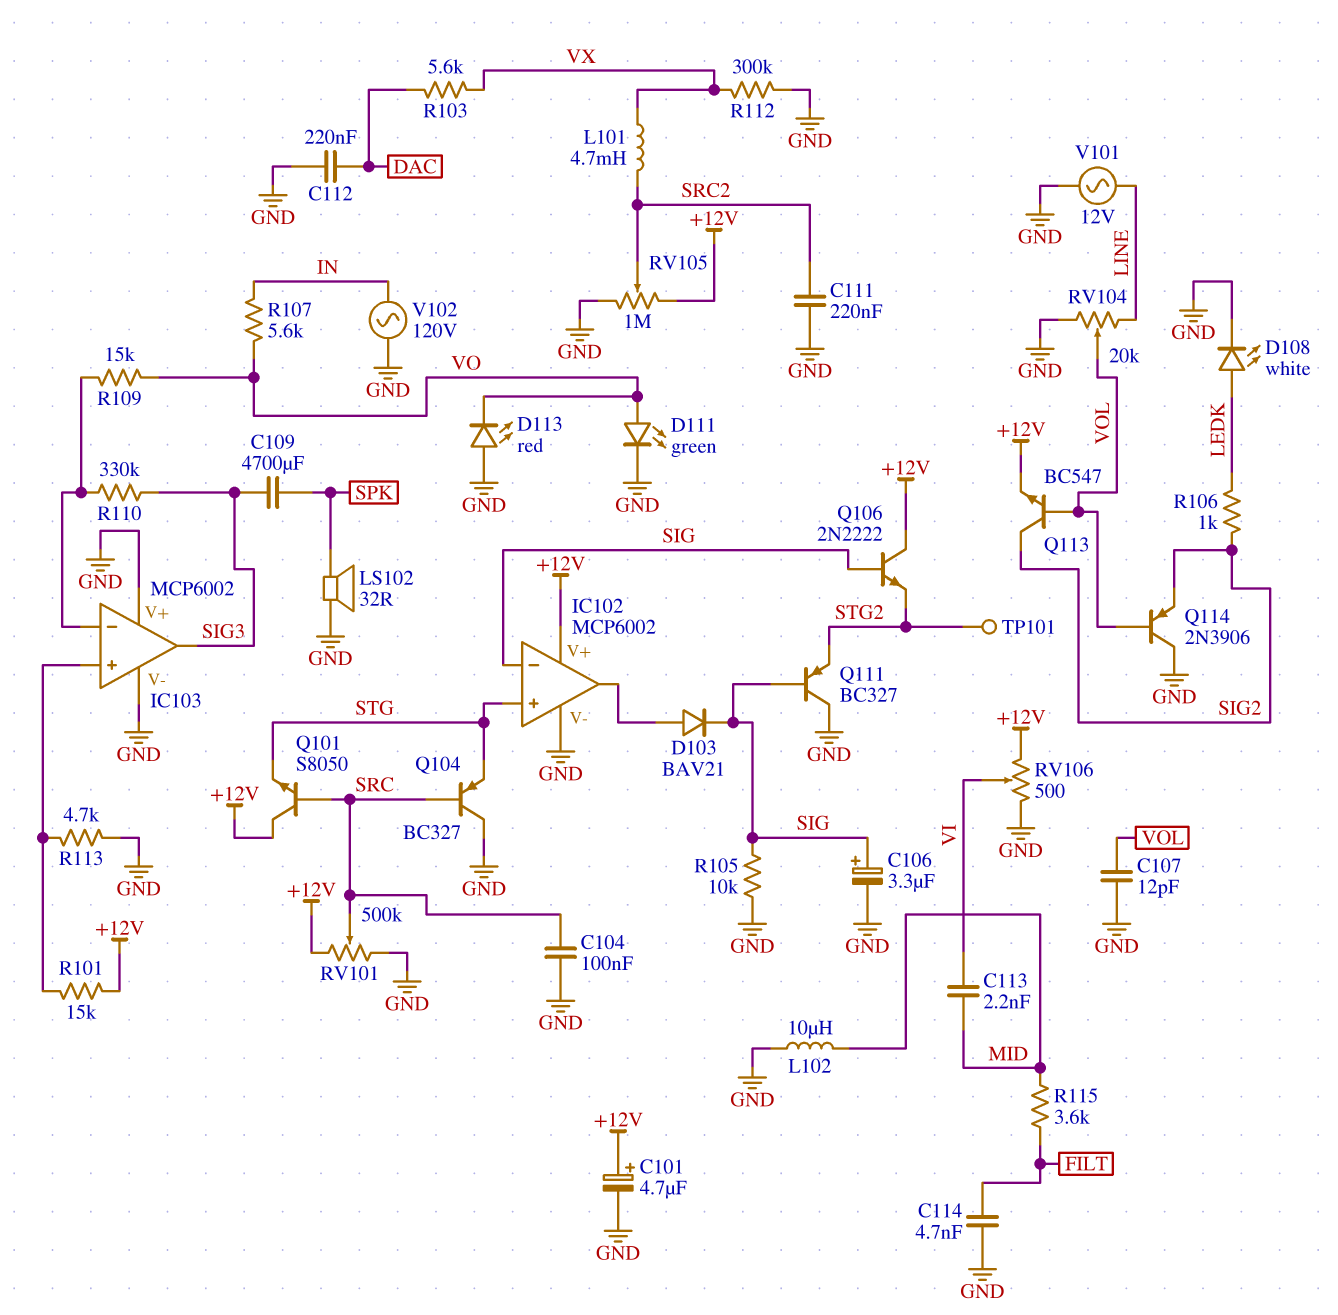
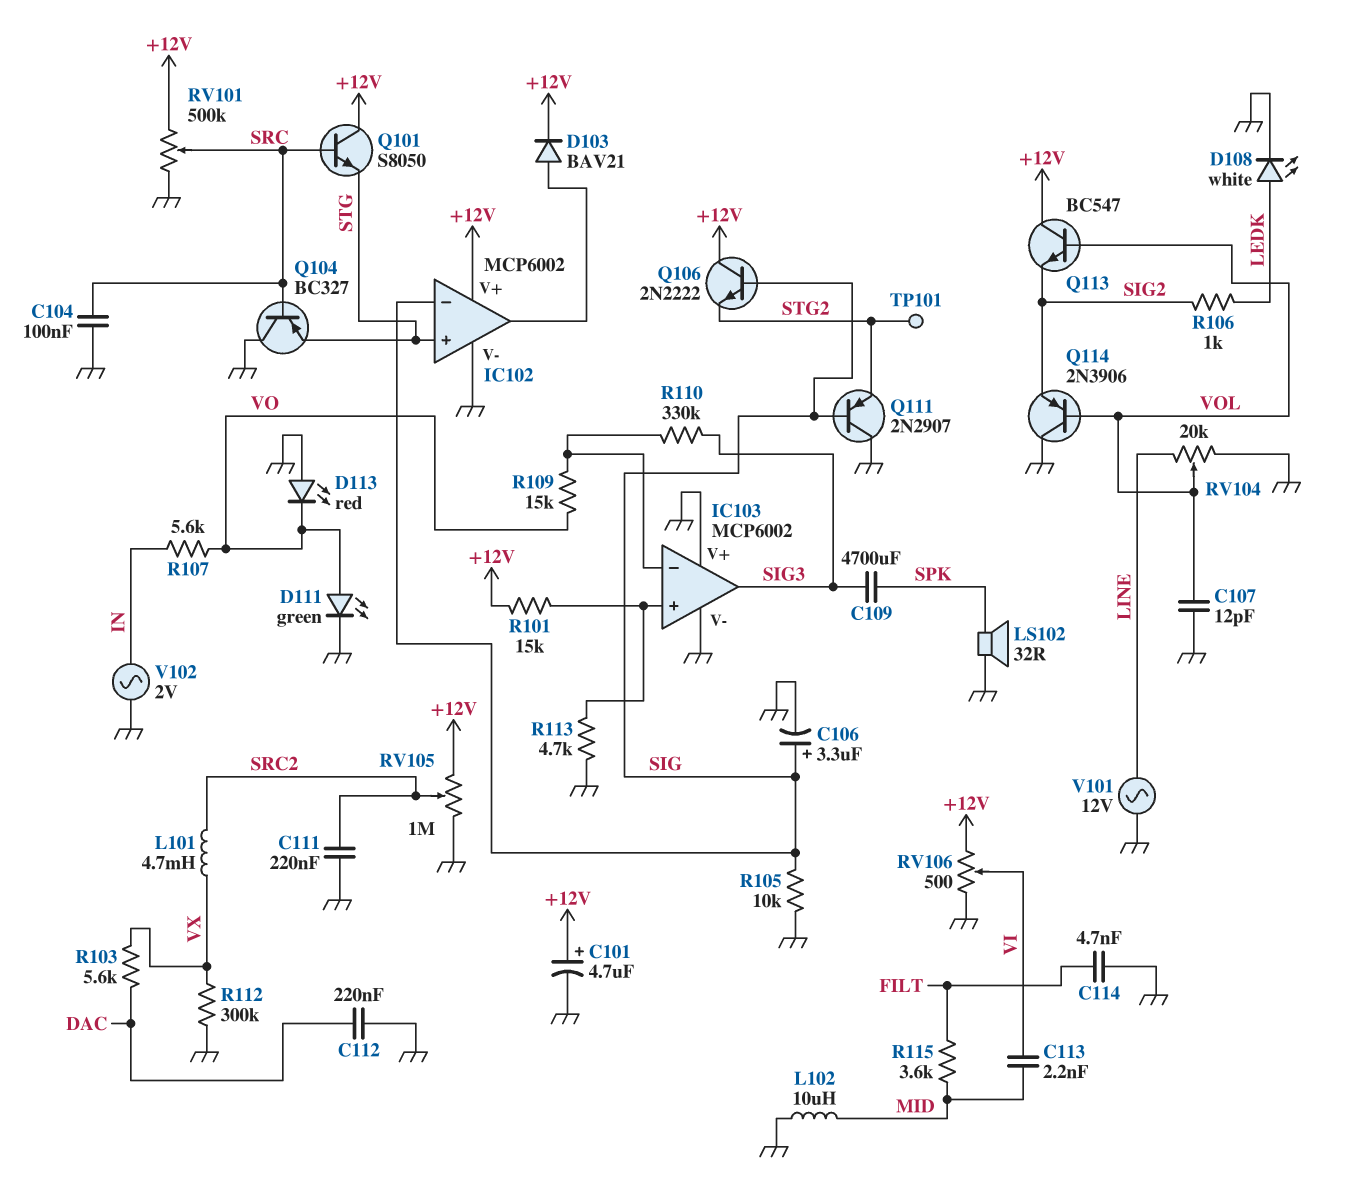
D103: diode BAV21 (A IC102/out, K SIG) -> diode BAV21 (A IC102/out, K +12V)
Q111: PNP BC327 (B SIG, C GND, E STG2) -> PNP 2N2907 (B SIG, C GND, E STG2)
Q113: NPN BC547 (B VOL, C SIG2, E +12V) -> NPN BC547 (B VOL, C +12V, E SIG2)
V102: AC 120V (GND, IN) -> AC 2V (GND, IN)

